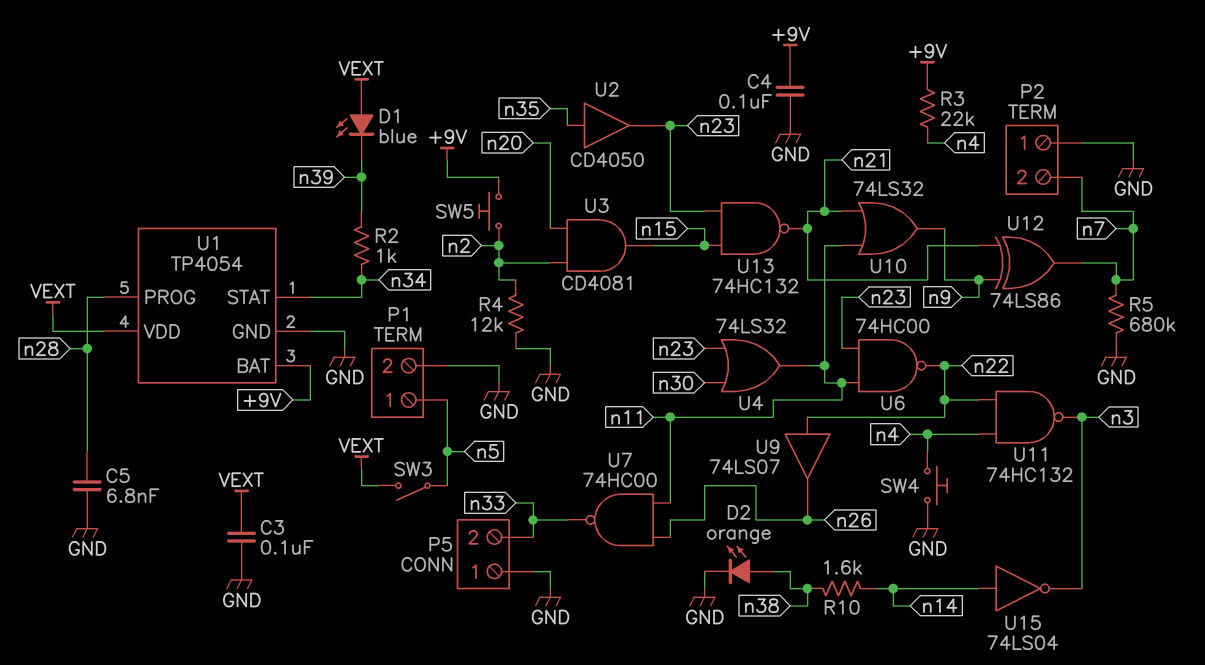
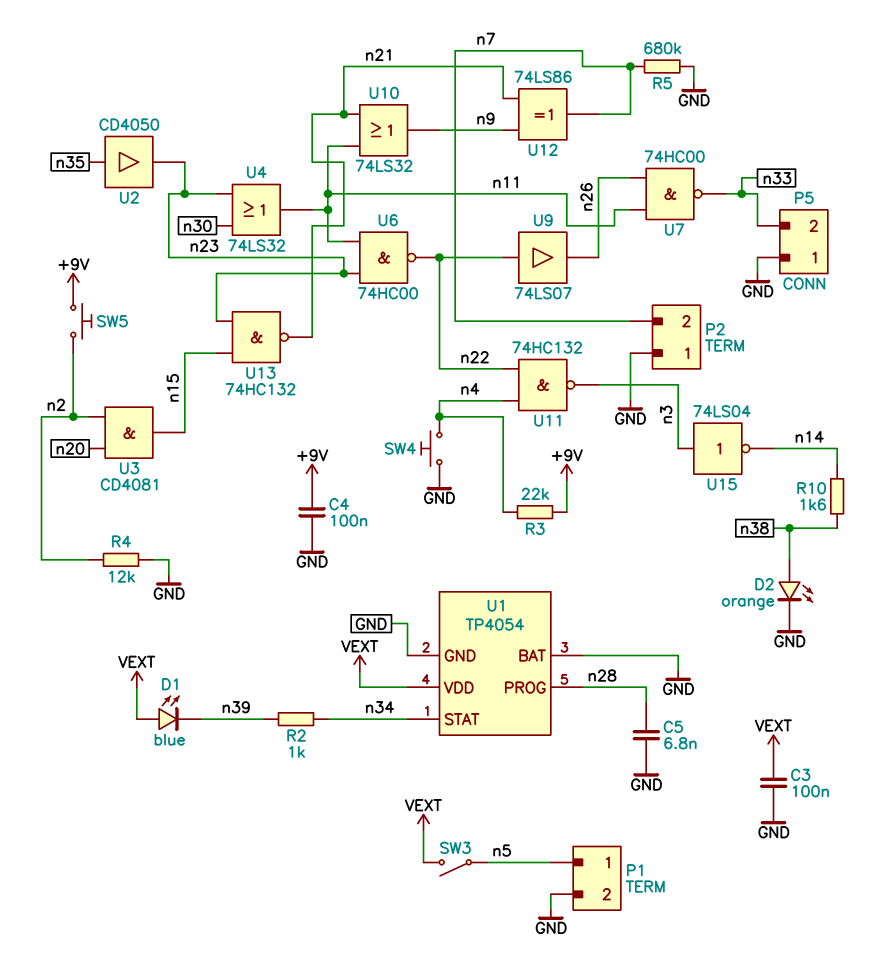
U1 pin BAT: +9V -> GND
U15: NOT 74LS04 (in n14, out n3) -> NOT 74LS04 (in n3, out n14)

